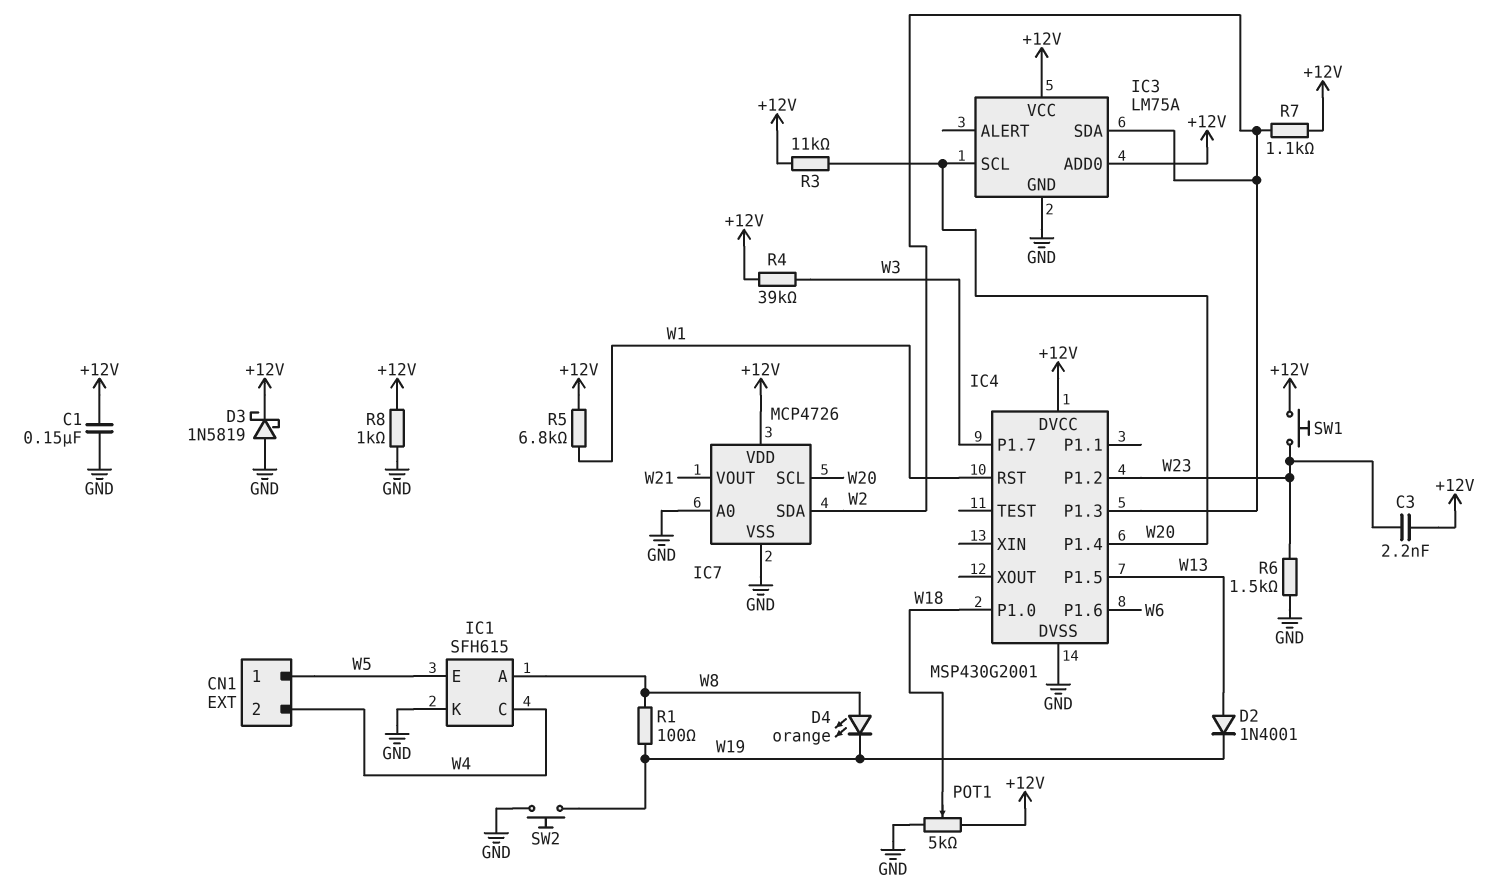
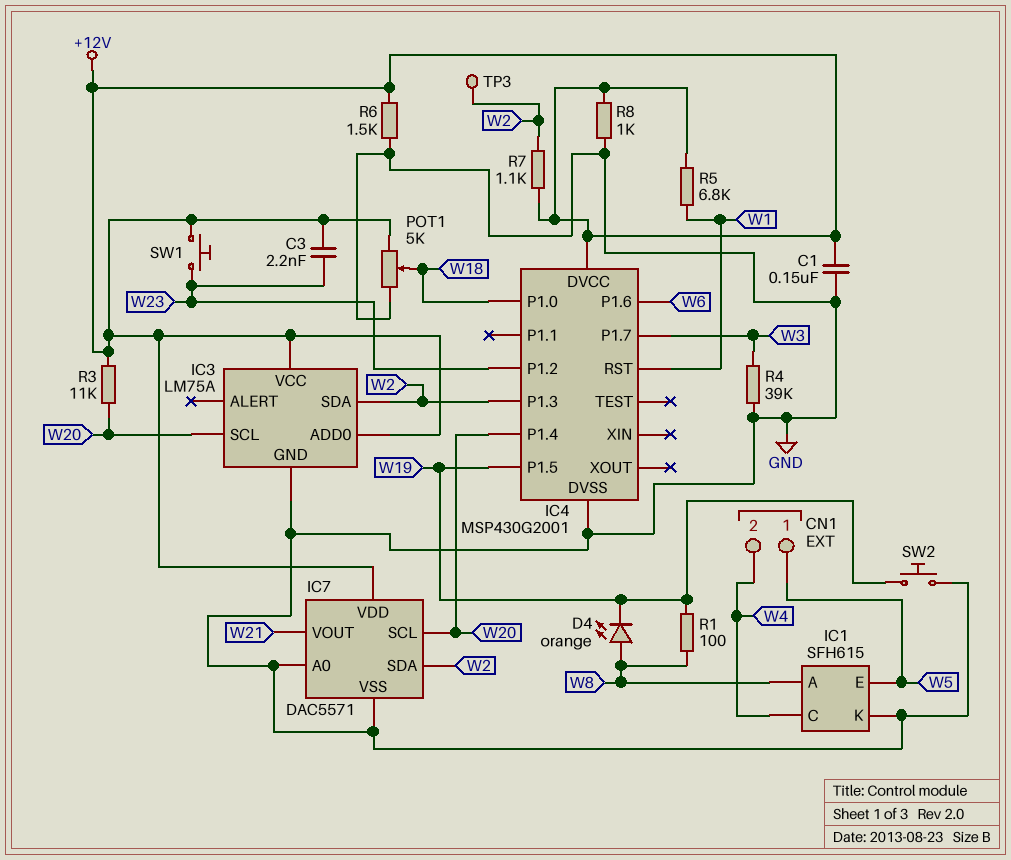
D2: diode 1N4001 (A W13, K W19) -> none
D3: schottky 1N5819 (A GND, K +12V) -> none
IC4 pin P1.5: W13 -> W19
IC7: MCP4726 -> DAC5571
R4: 39k (+12V, W3) -> 39k (GND, W3)
R6: 1.5k (GND, W23) -> 1.5k (+12V, GND)
TP3: none -> test point (W2)

